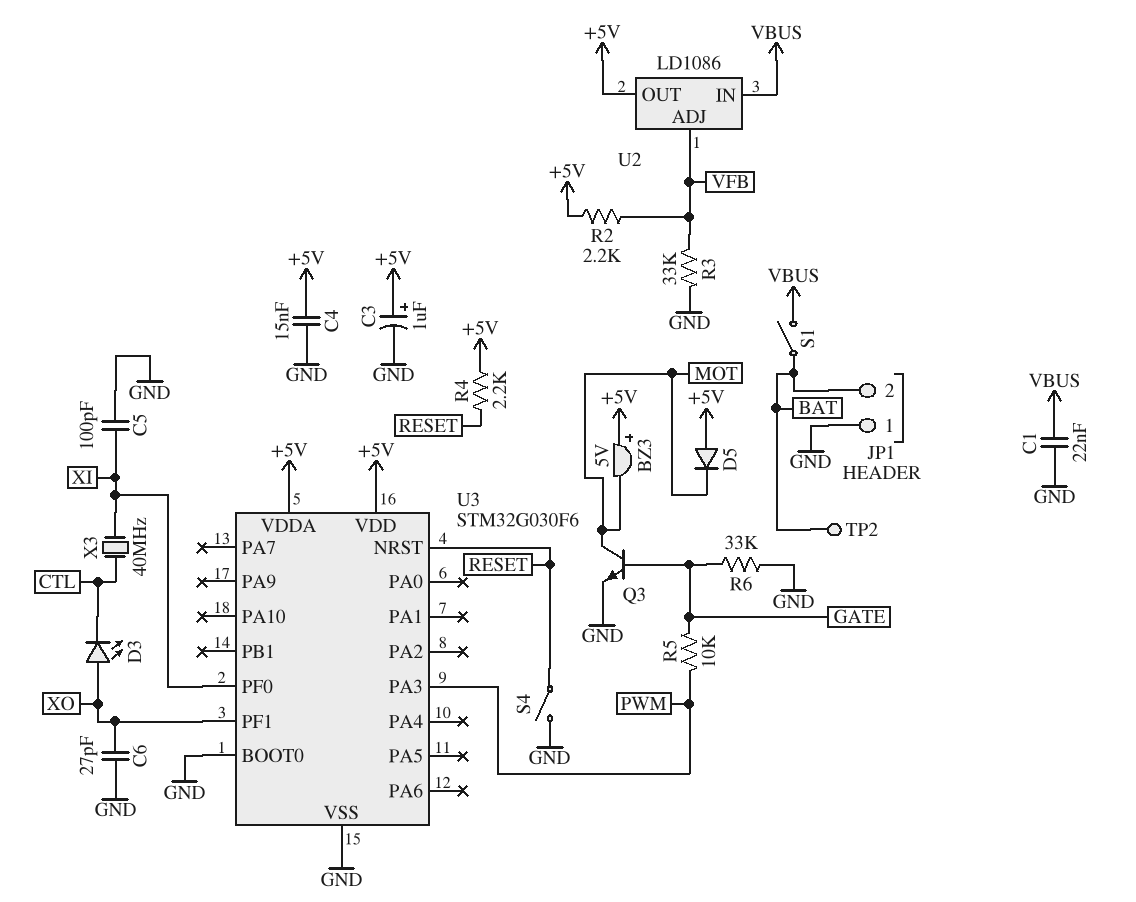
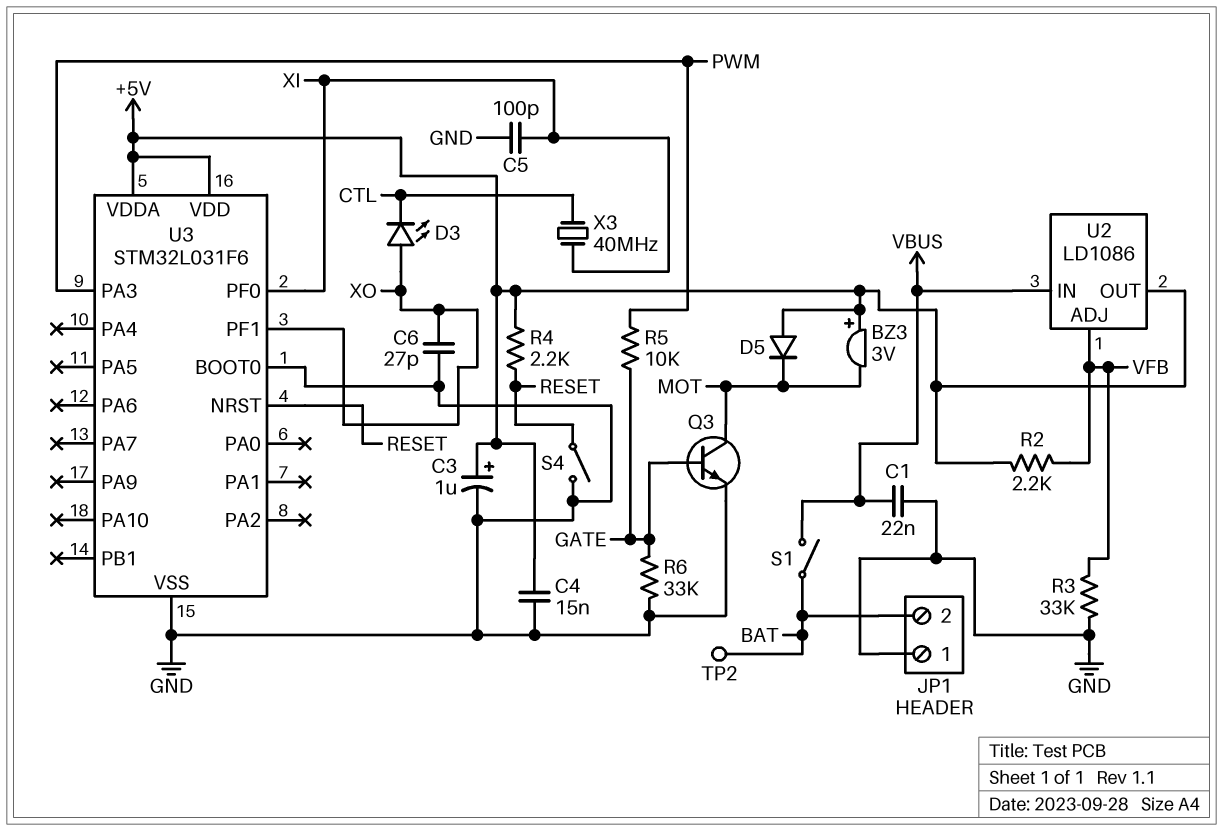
BZ3: buzzer 5V (plus +5V, minus MOT) -> buzzer 3V (plus +5V, minus MOT)
U3: STM32G030F6 -> STM32L031F6

